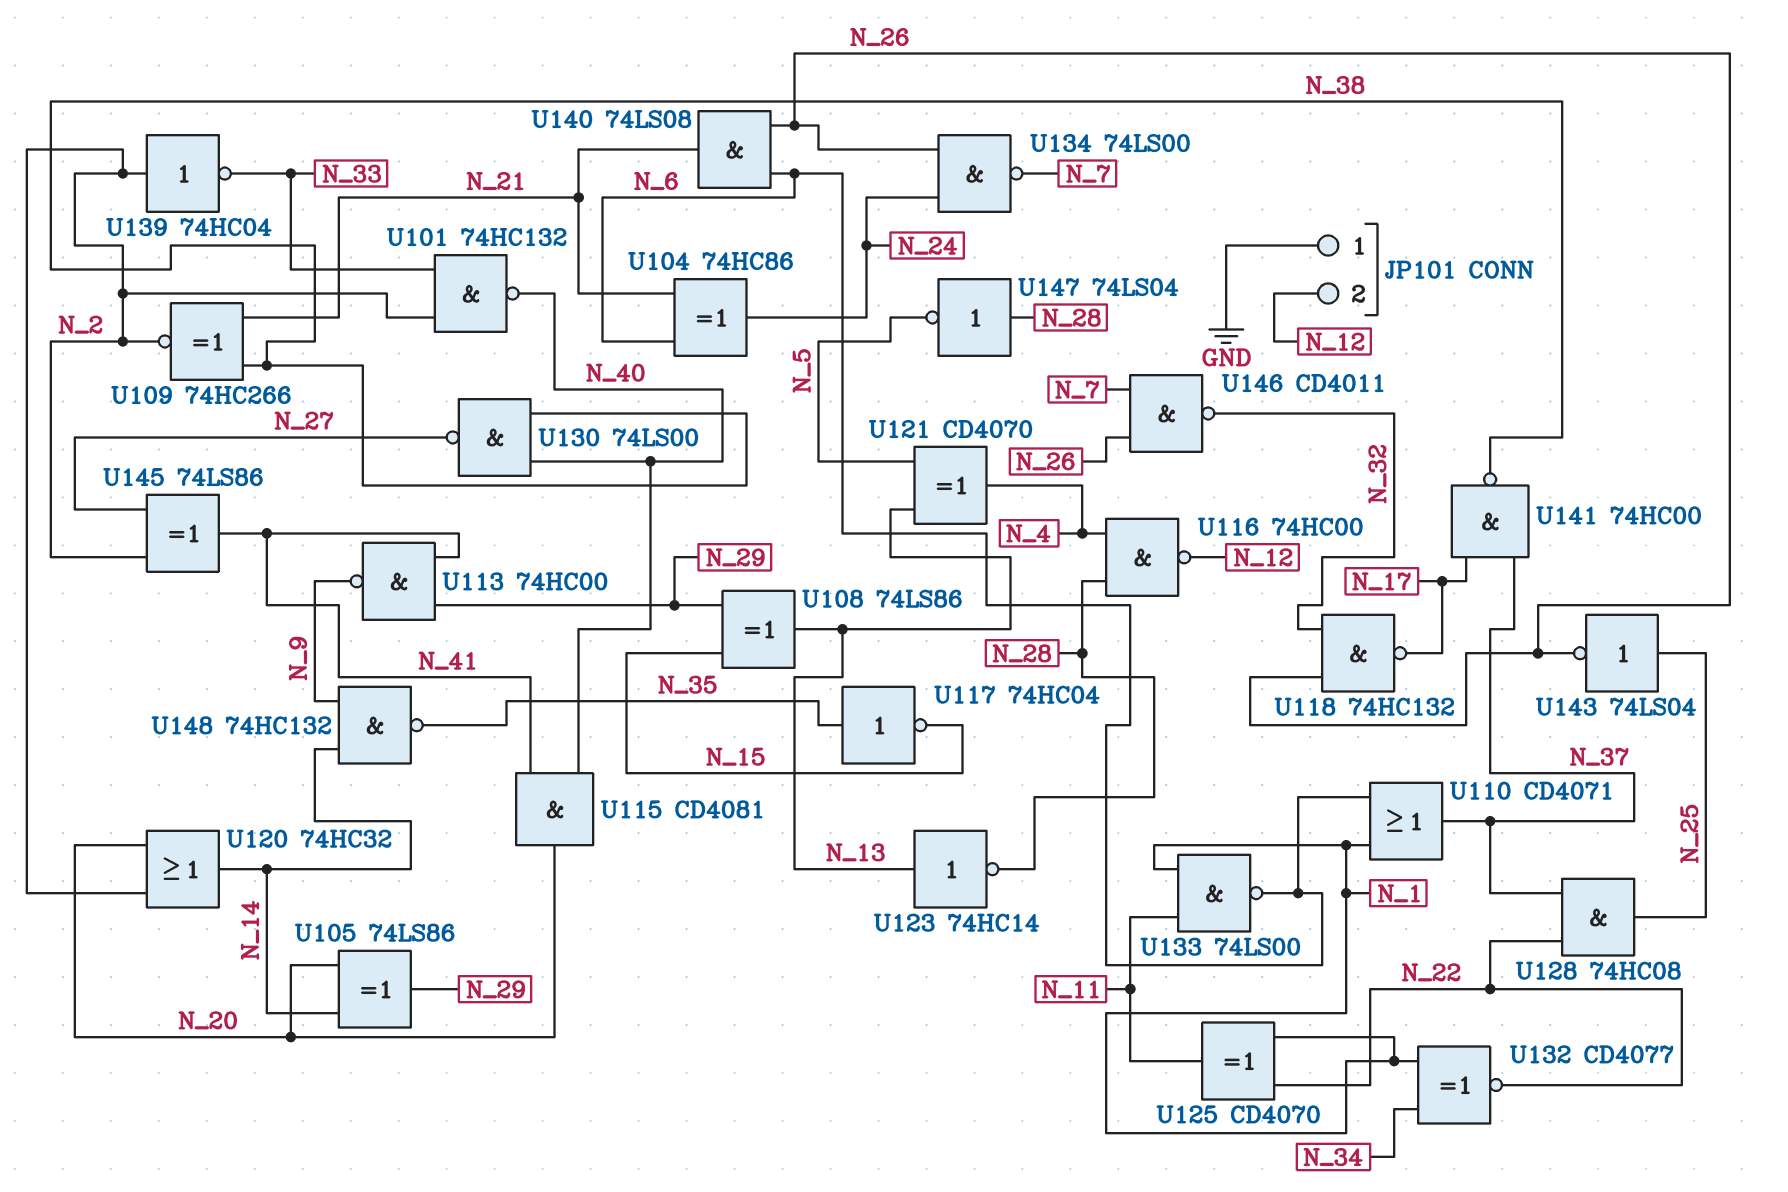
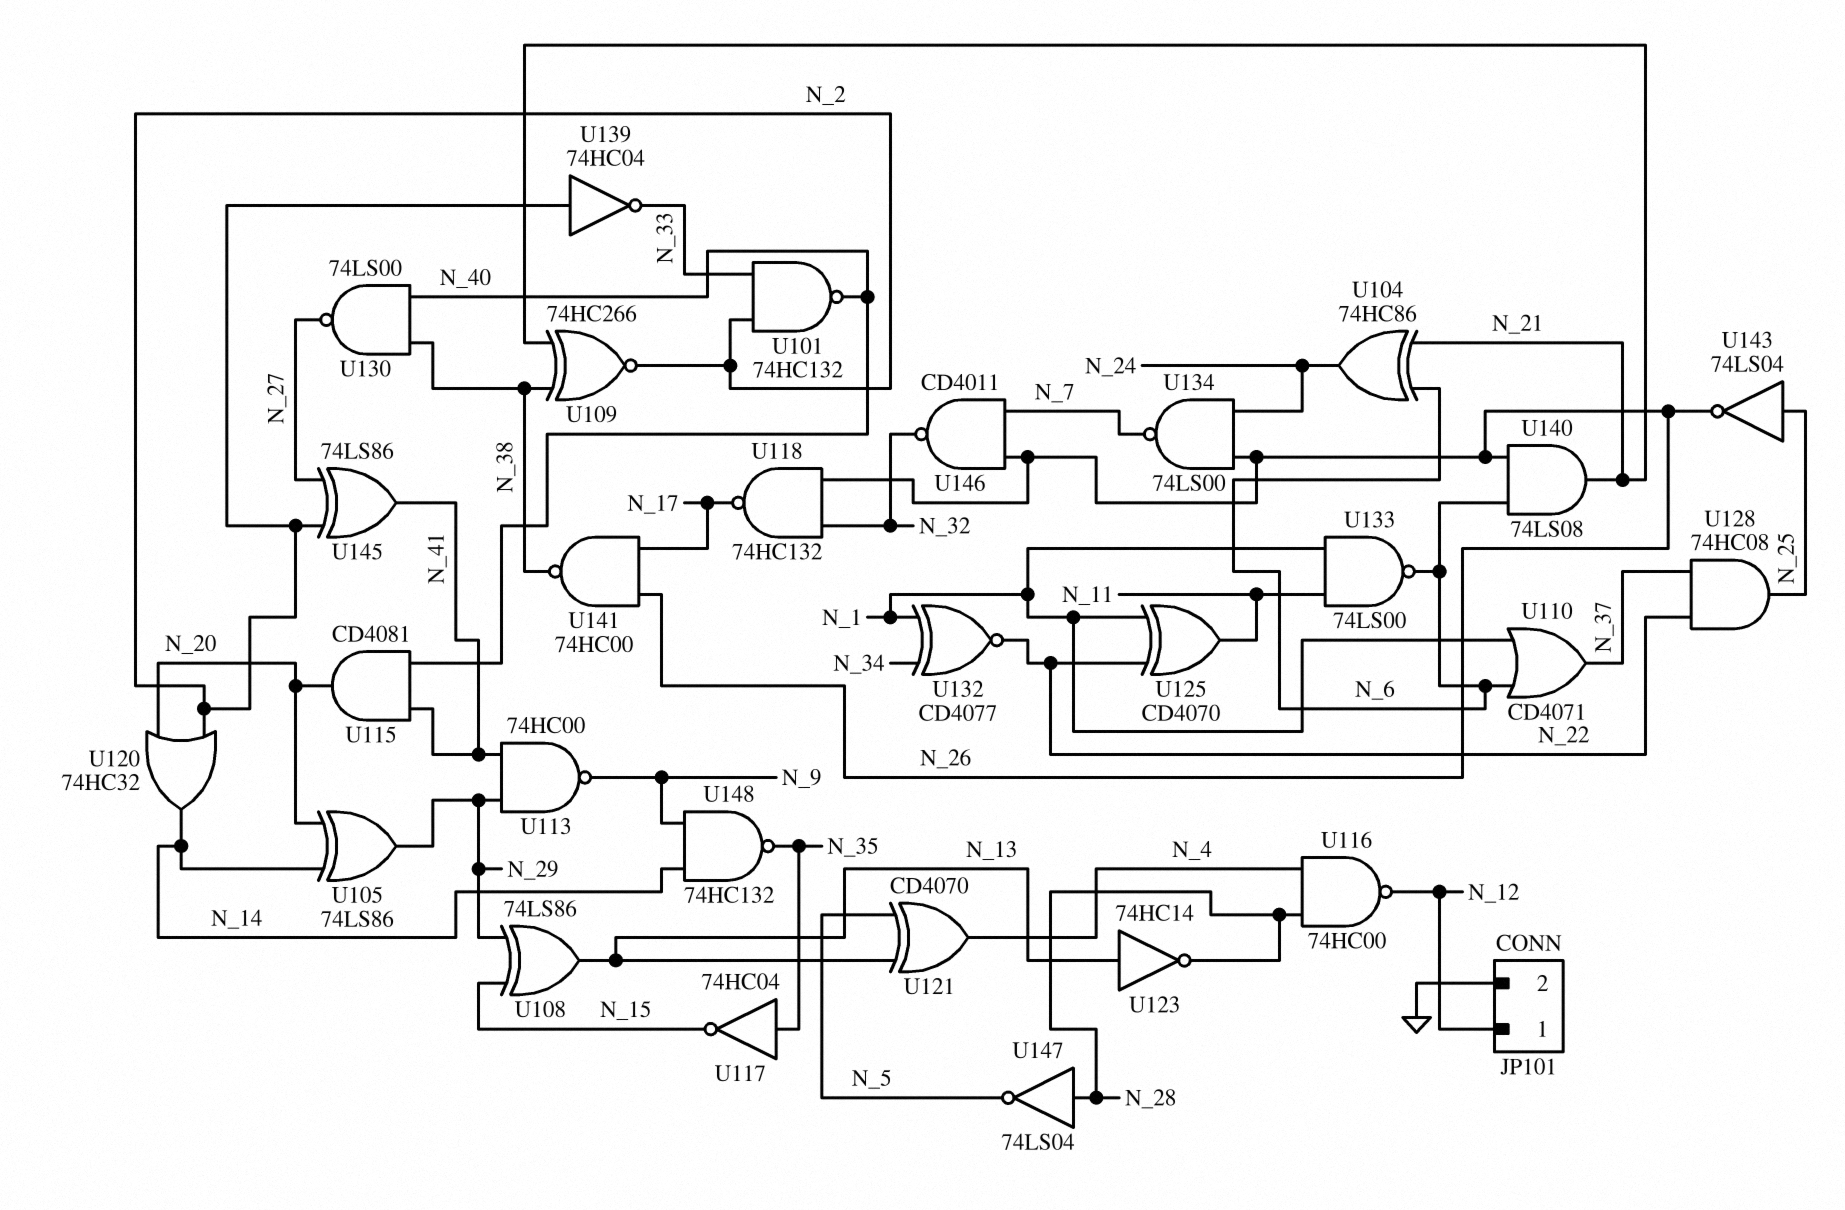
JP101 pin 1: GND -> N_12
JP101 pin 2: N_12 -> GND
U141: NAND 74HC00 (in N_17, in N_37, out N_38) -> NAND 74HC00 (in N_17, in N_26, out N_38)

